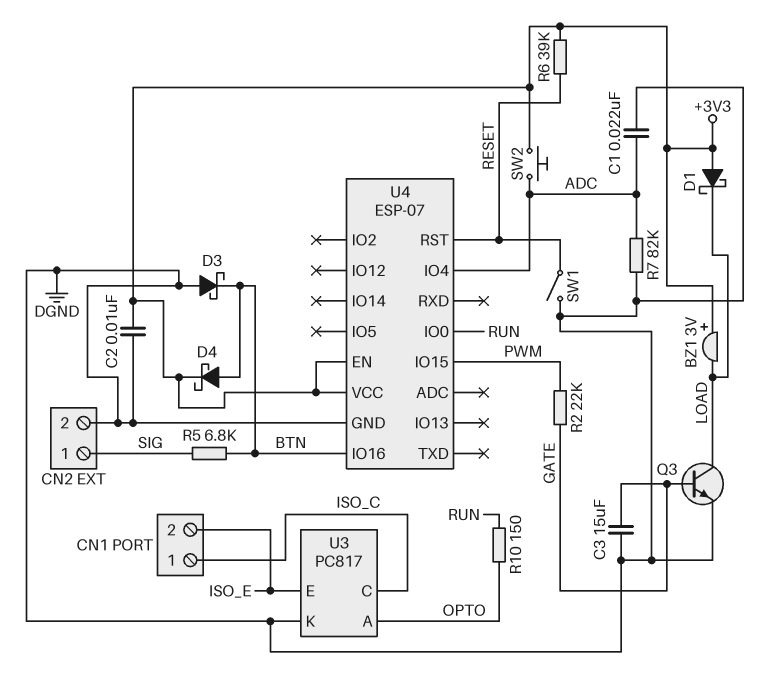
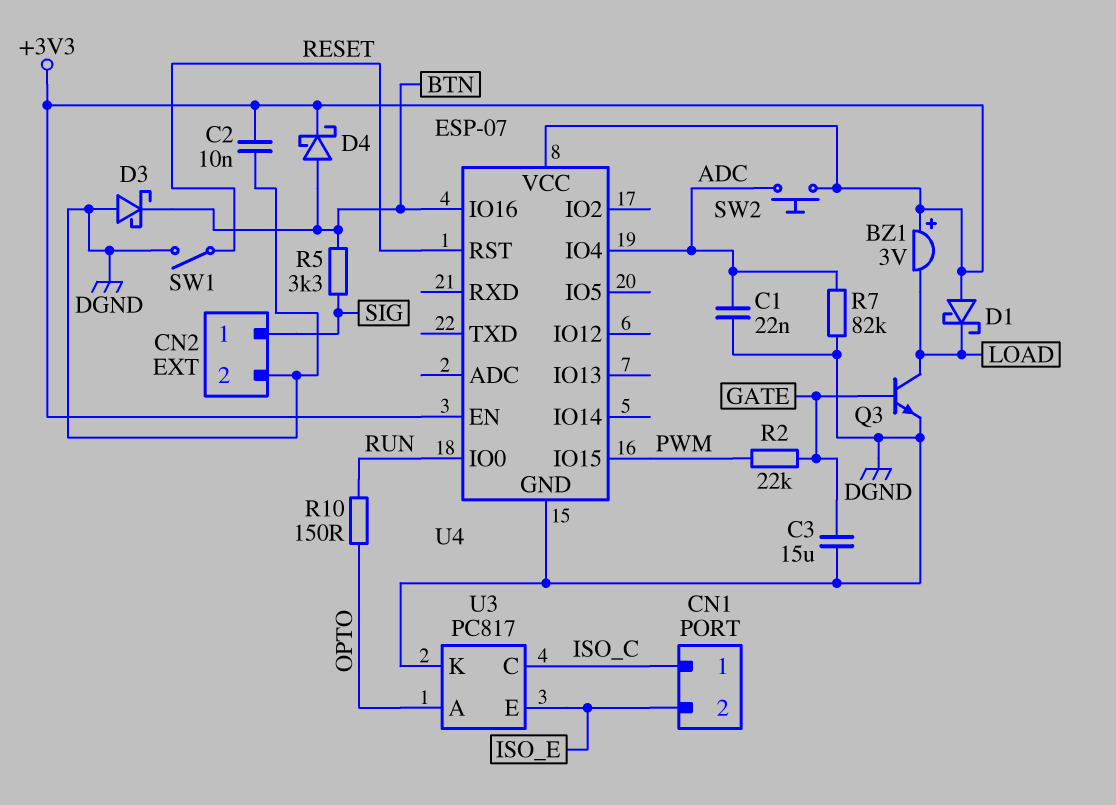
R5: 6.8k (BTN, SIG) -> 3.3k (BTN, SIG)
R6: 39k (+3V3, RESET) -> none

